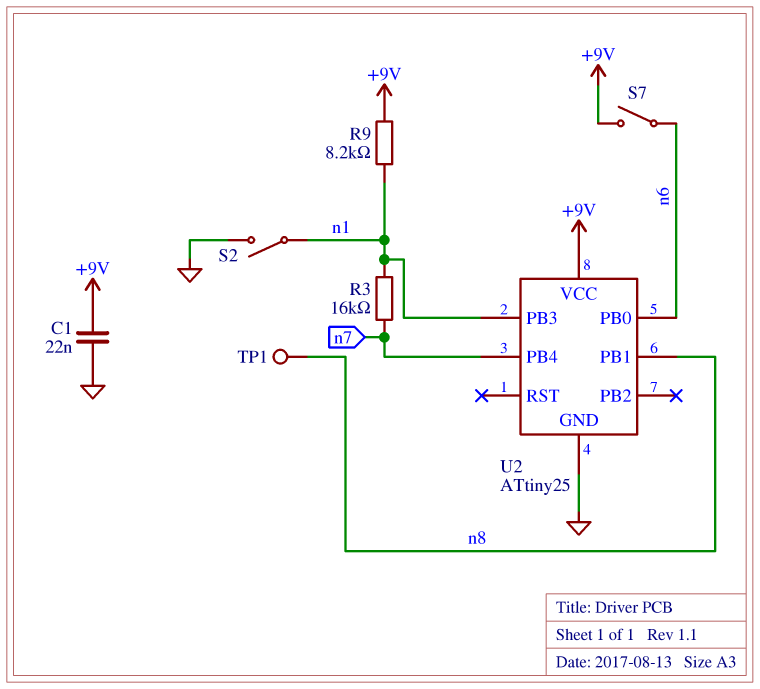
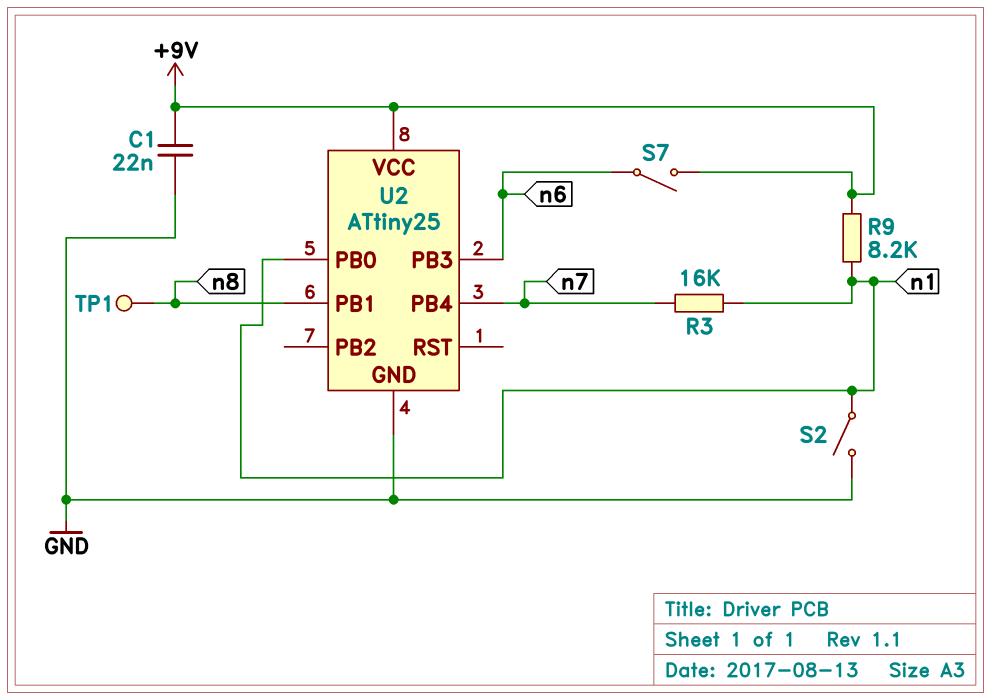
U2 pin PB0: n6 -> n1
U2 pin PB3: n1 -> n6

